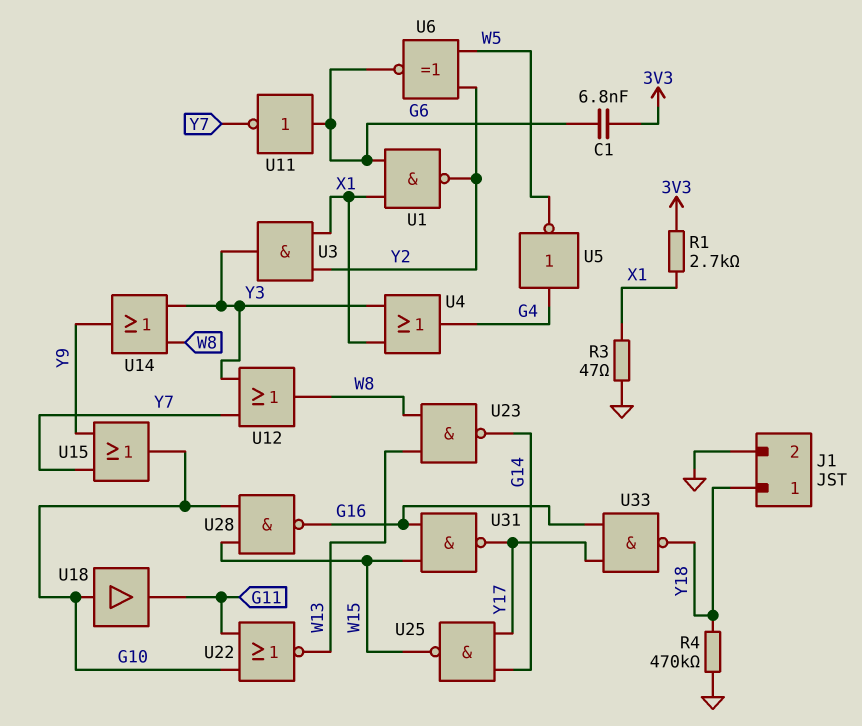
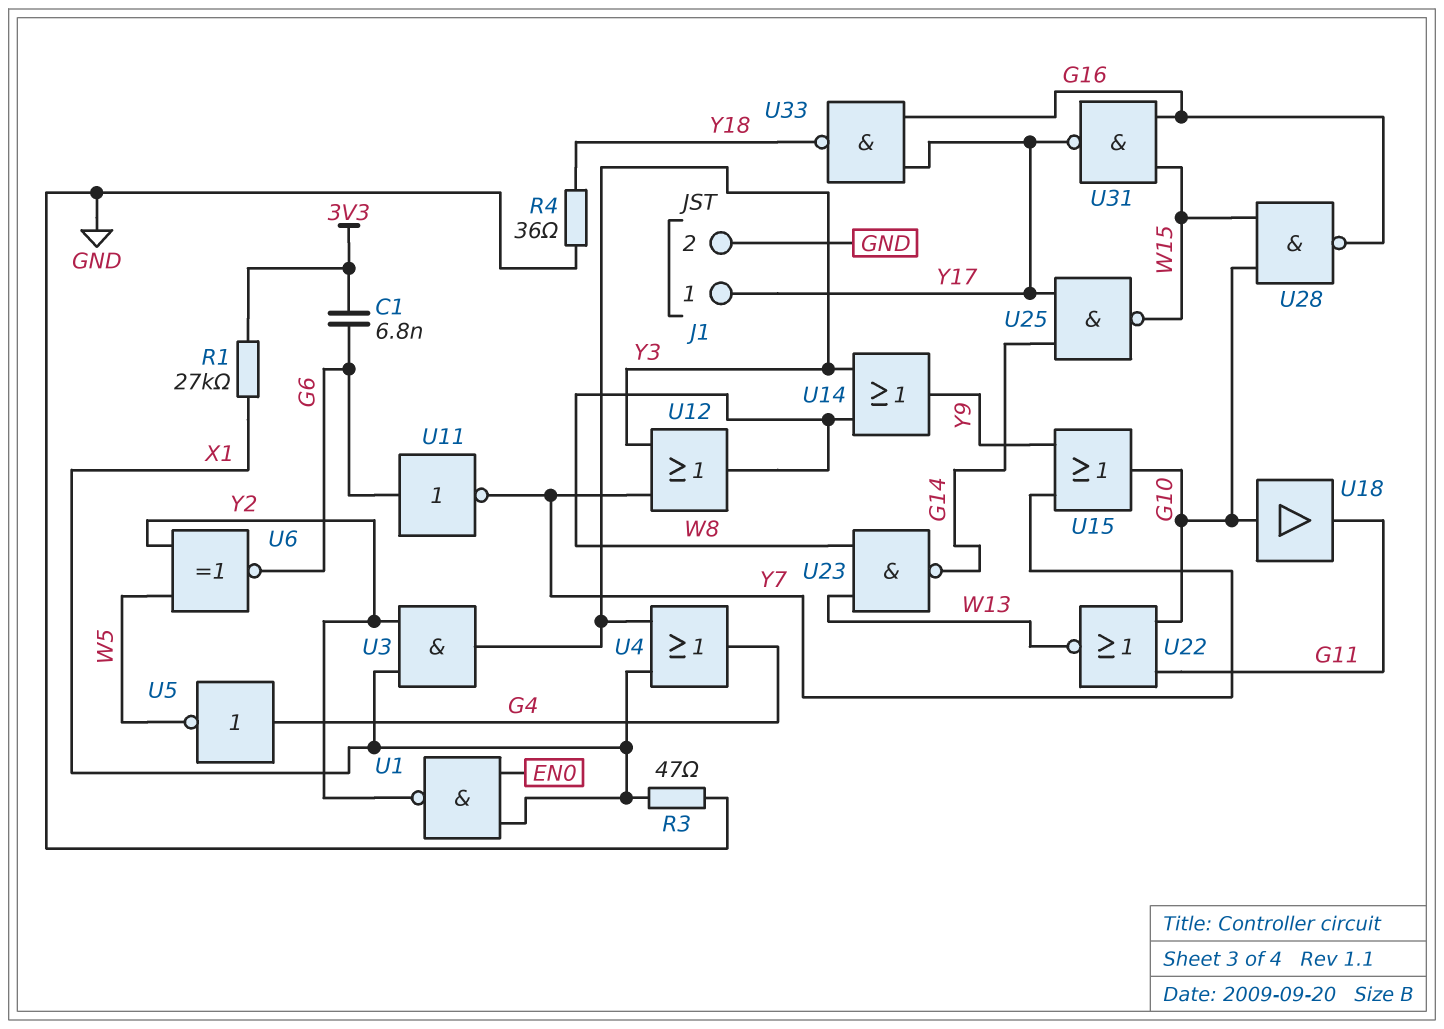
J1 pin 1: Y18 -> Y17
R1: 2.7k (3V3, X1) -> 27k (3V3, X1)
R4: 470k (GND, Y18) -> 36 (GND, Y18)
U1: NAND (in G6, in X1, out Y2) -> NAND (in EN0, in X1, out Y2)

